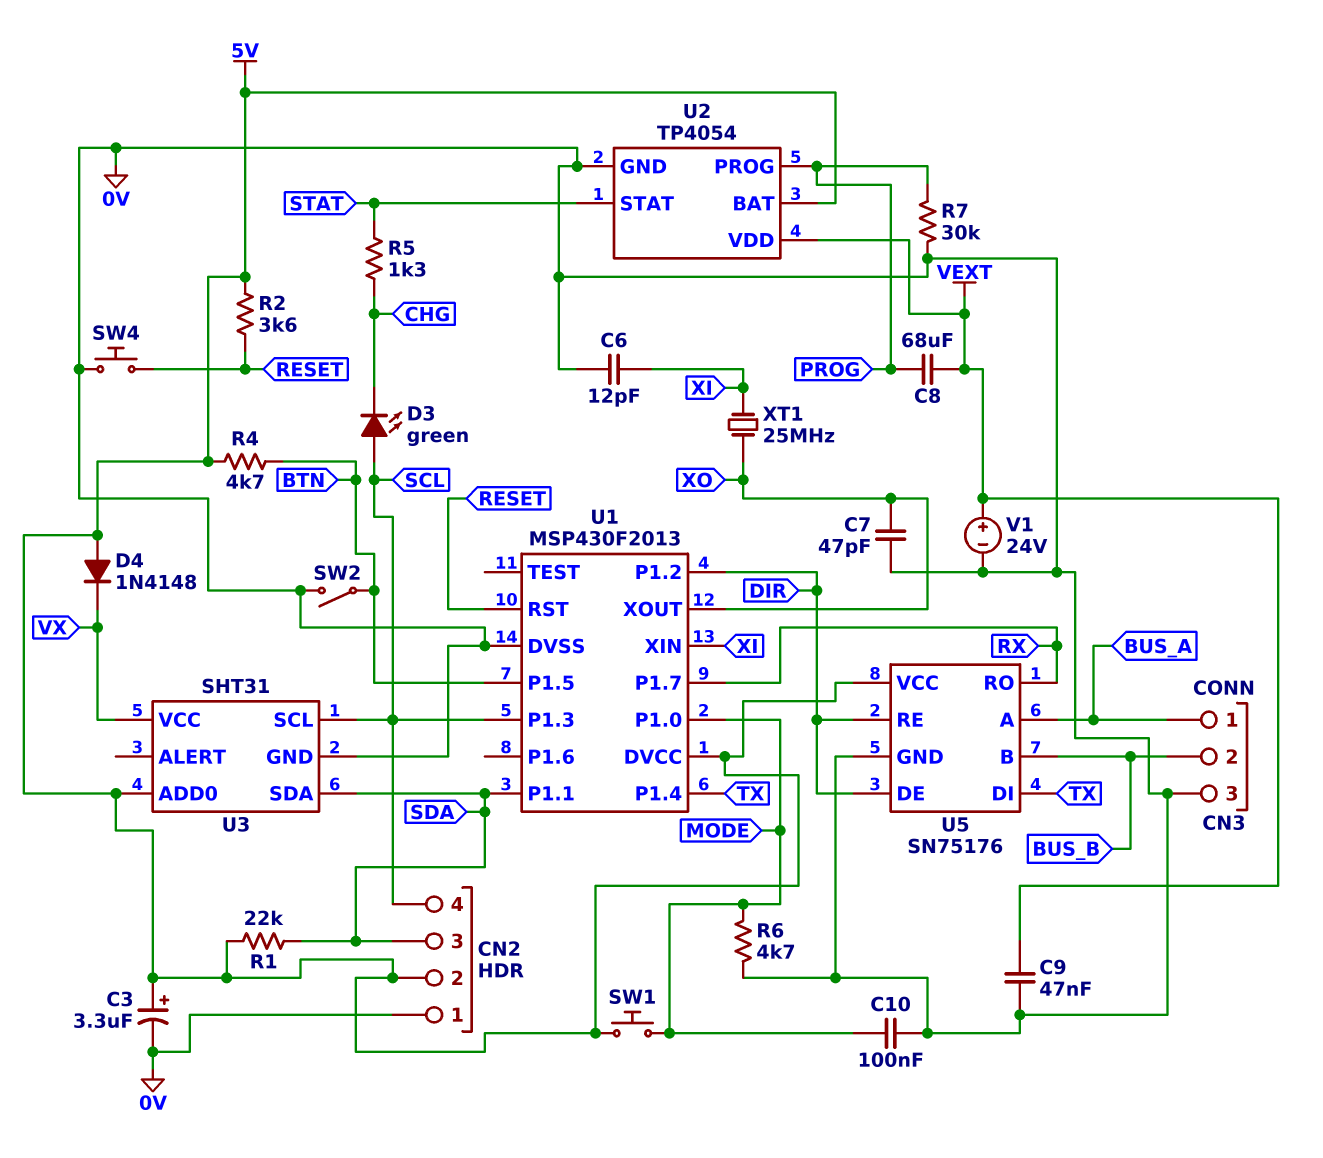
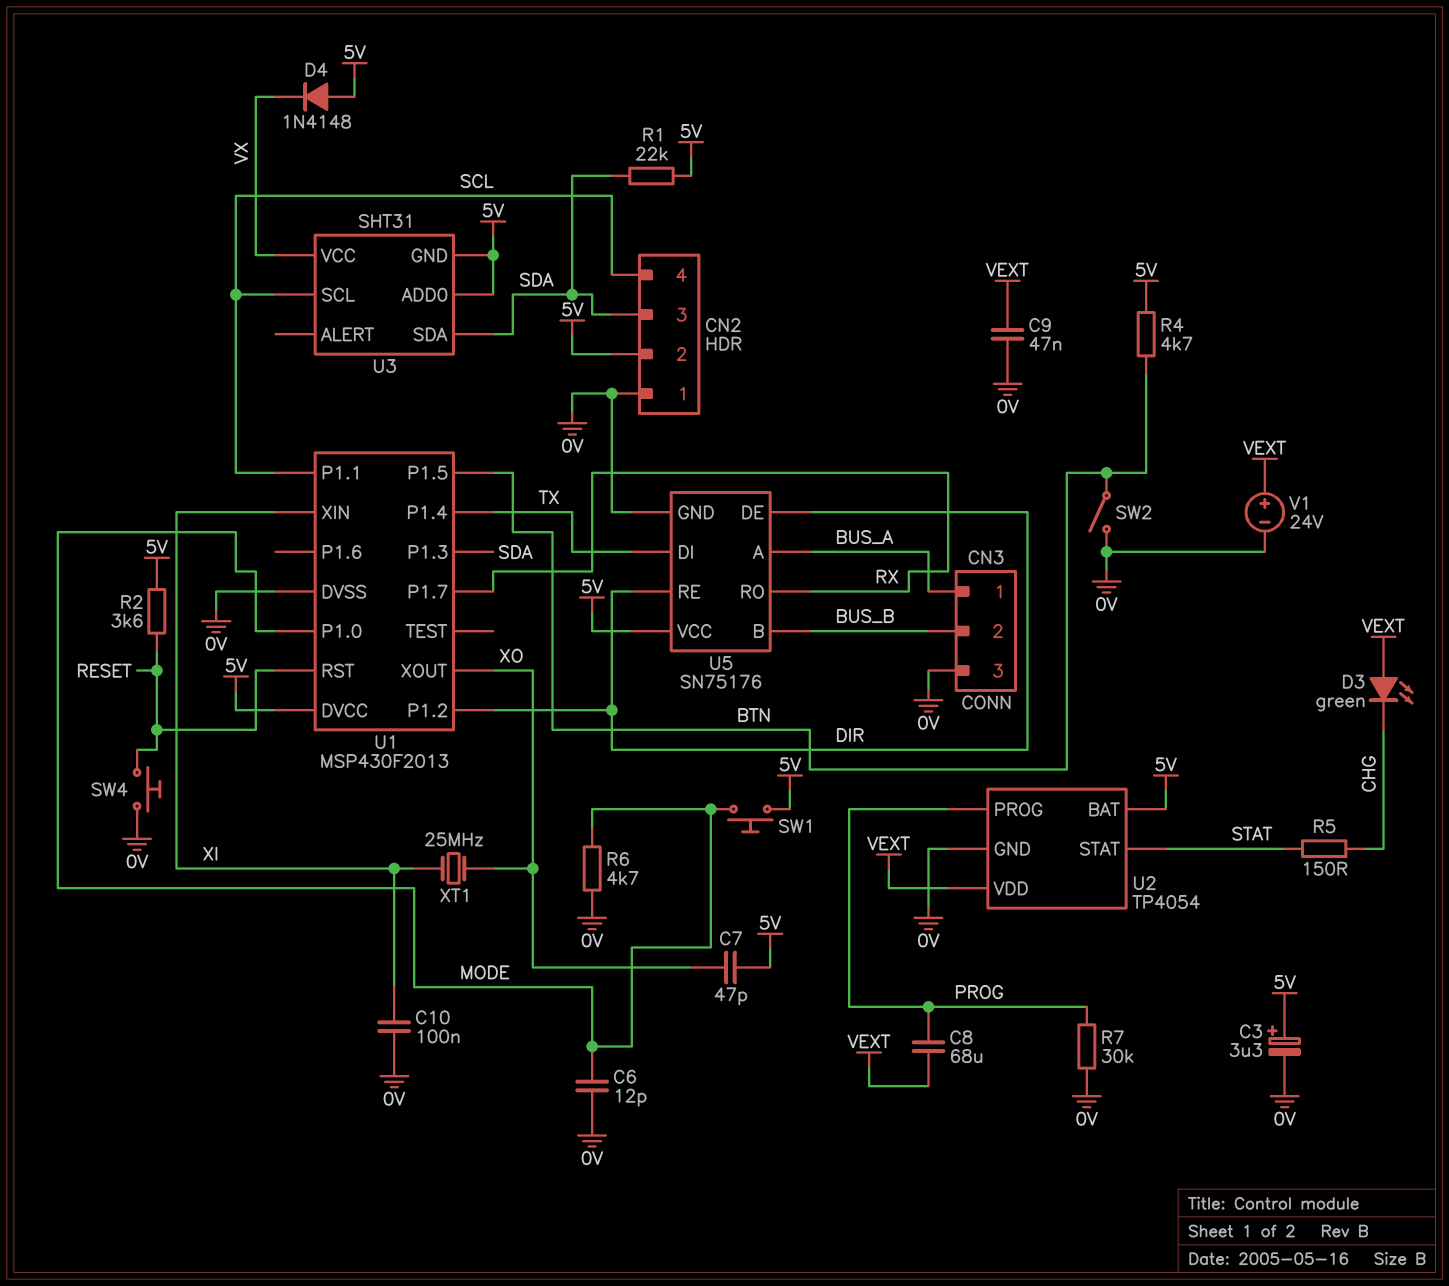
C6: 12pF (0V, XI) -> 12pF (0V, MODE)
C7: 47pF (0V, XO) -> 47pF (5V, XO)
C10: 100nF (0V, MODE) -> 100nF (0V, XI)
D3: LED green (A SCL, K CHG) -> LED green (A VEXT, K CHG)
R5: 1.3k (CHG, STAT) -> 150 (CHG, STAT)
U1 pin P1.1: SDA -> SCL
U1 pin P1.3: SCL -> SDA
U3 pin GND: 0V -> 5V

